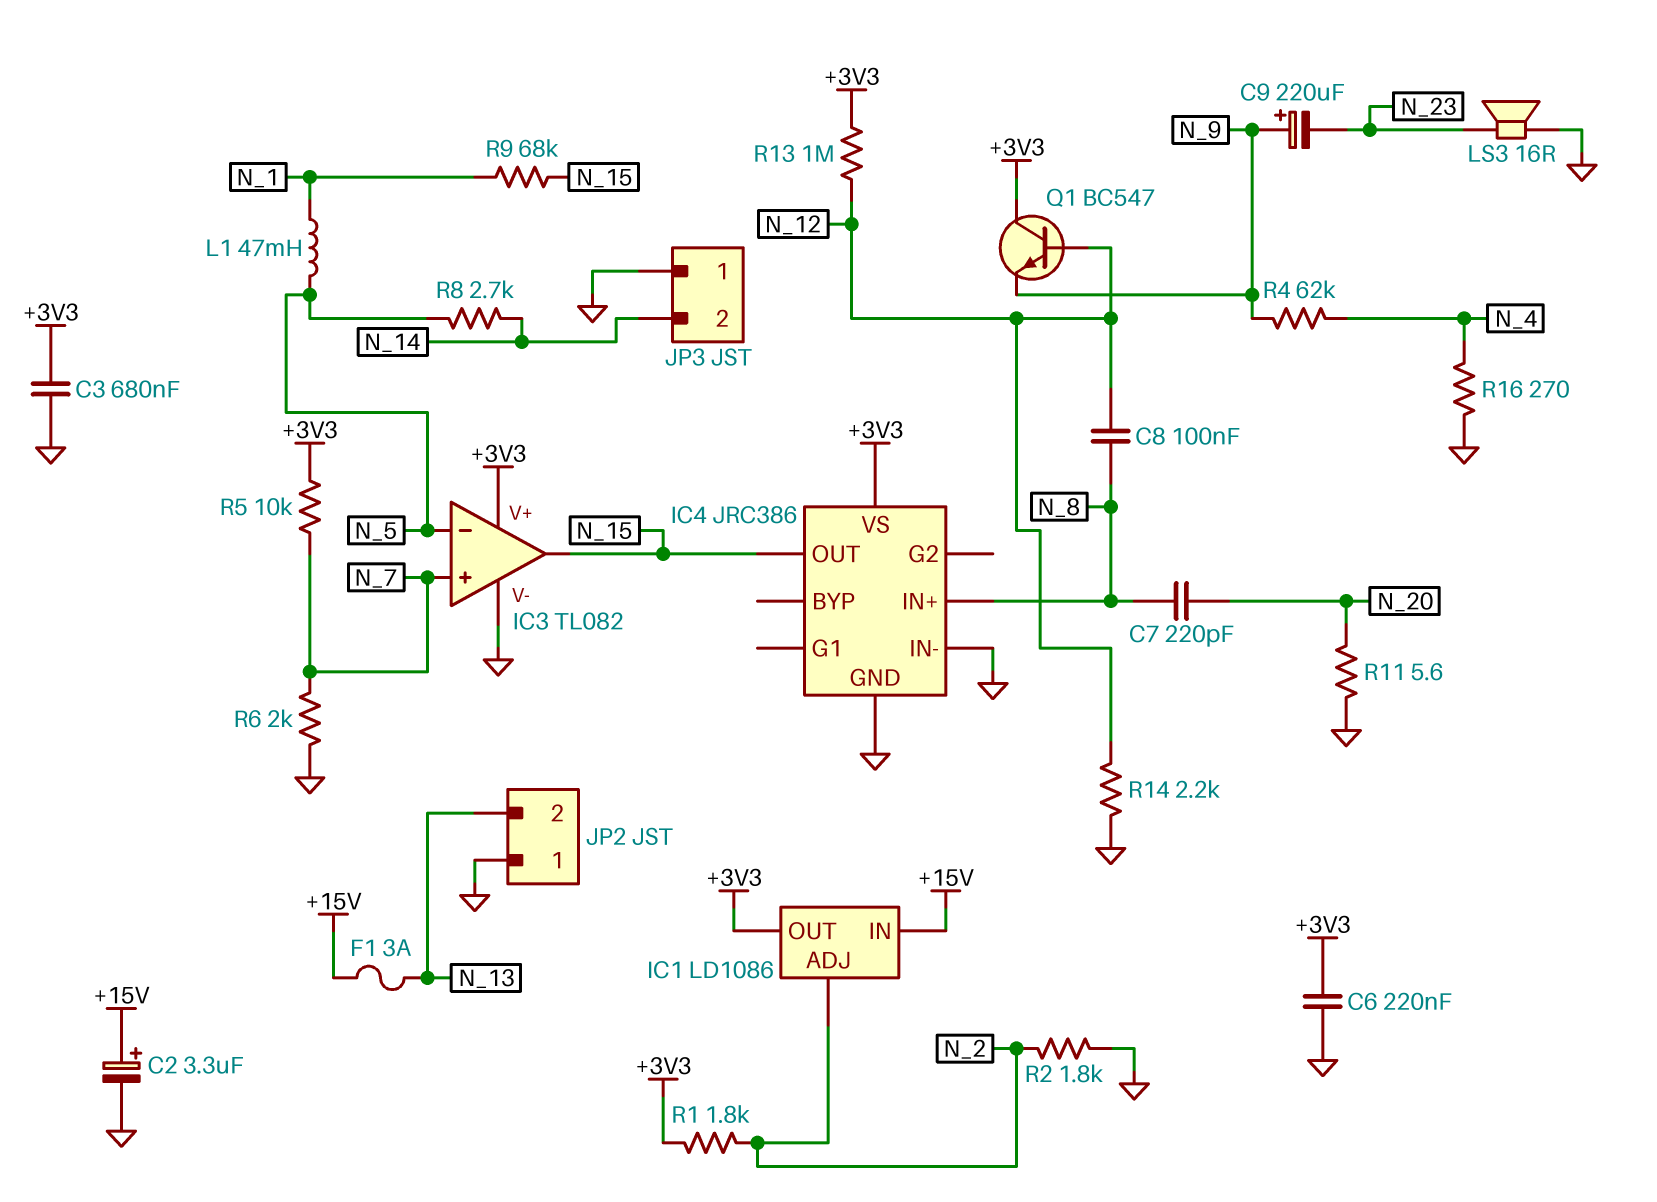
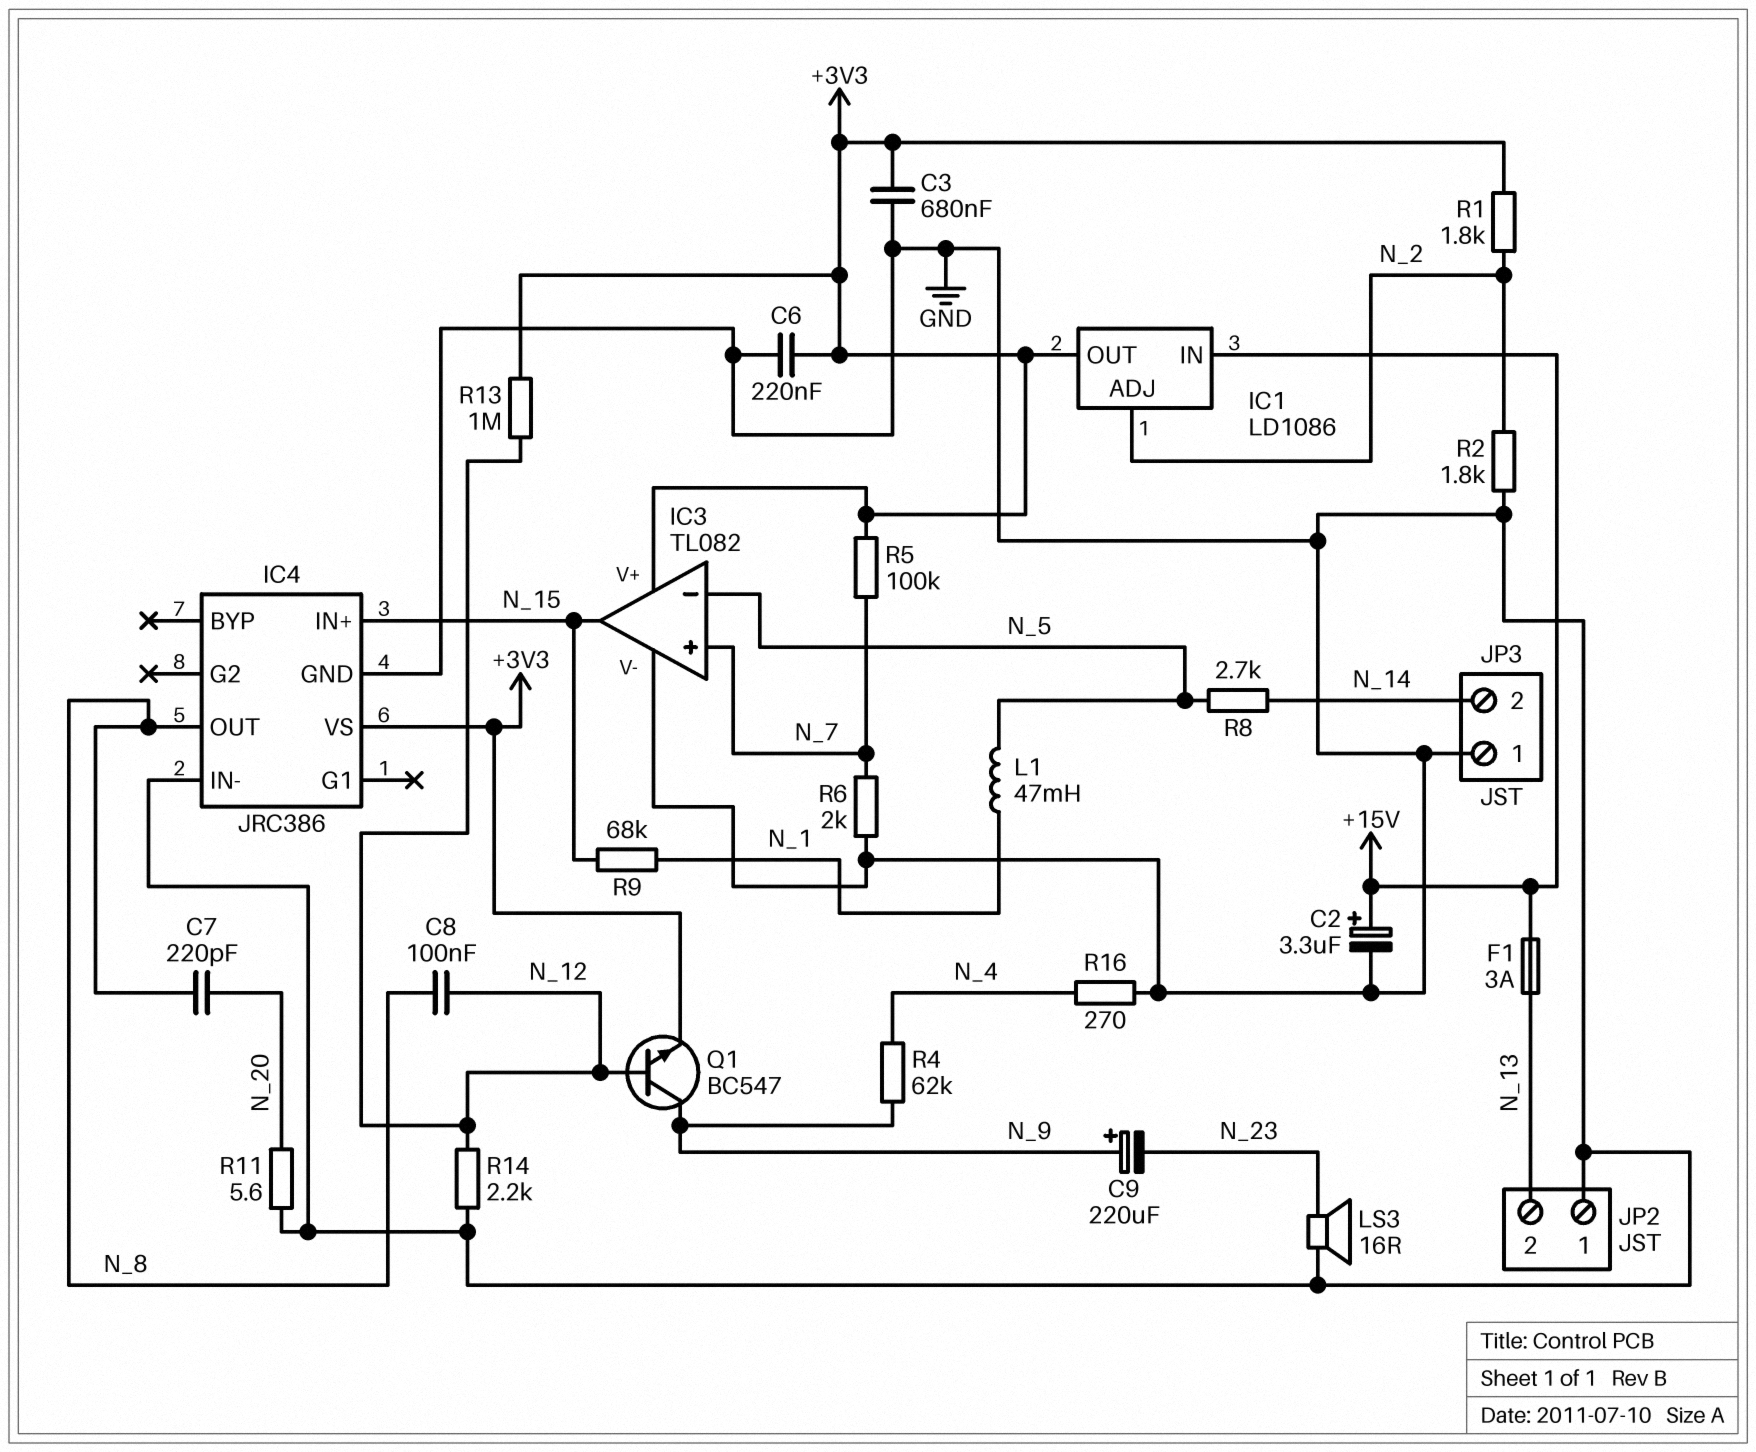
IC4 pin IN+: N_8 -> N_15
IC4 pin OUT: N_15 -> N_8
Q1: NPN BC547 (B N_12, C +3V3, E N_9) -> NPN BC547 (B N_12, C N_9, E +3V3)
R5: 10k (+3V3, N_7) -> 100k (+3V3, N_7)

